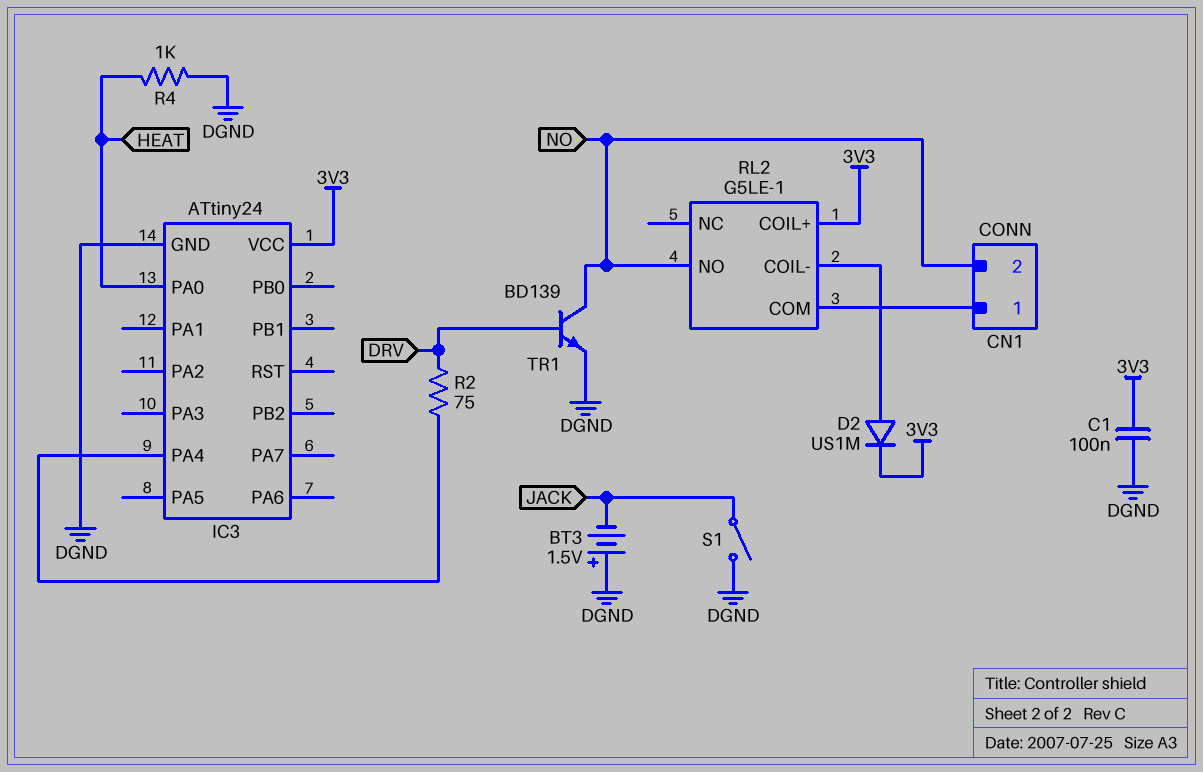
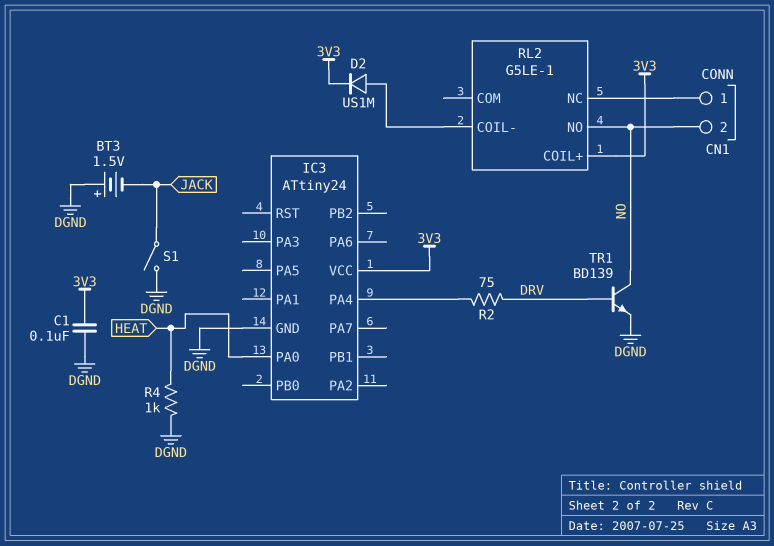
RL2 pin COM: CN1/1 -> none
RL2 pin NC: none -> CN1/1

